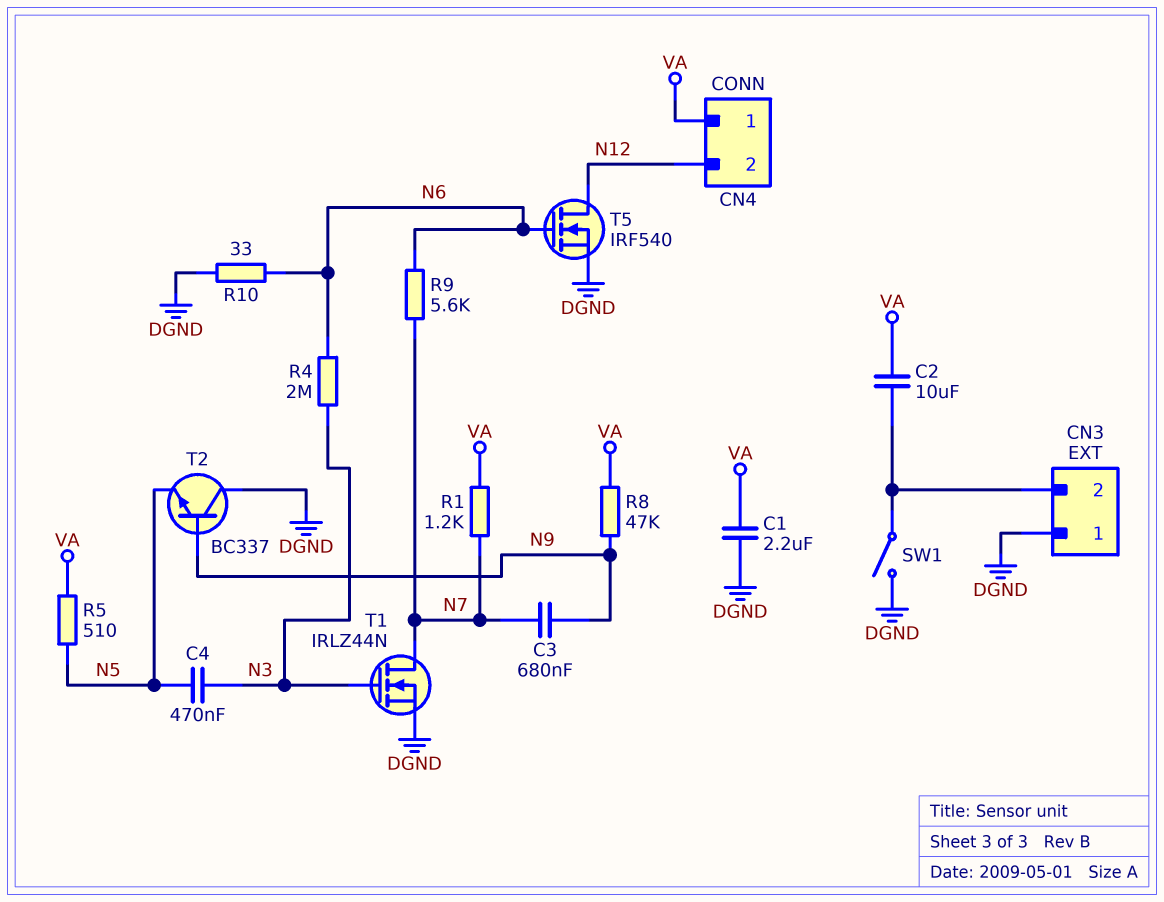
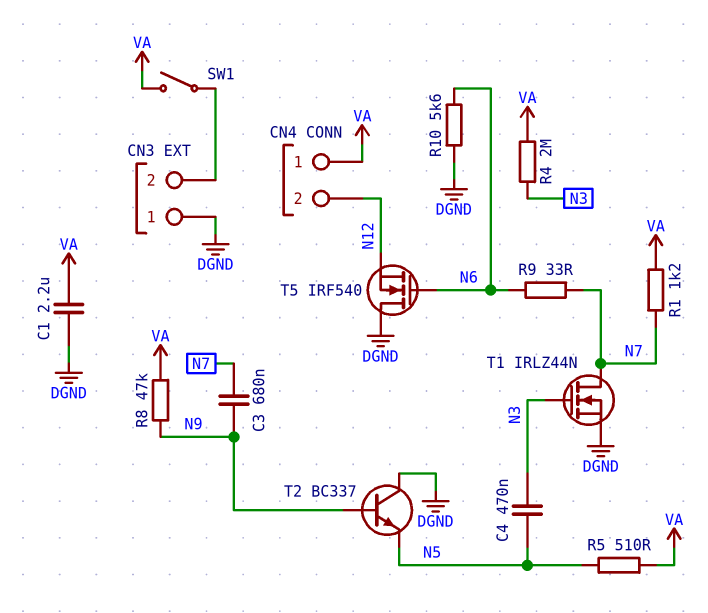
C2: 10uF (CN3/2, VA) -> none
R4: 2M (N3, N6) -> 2M (N3, VA)
R9: 5.6k (N6, N7) -> 33 (N6, N7)
R10: 33 (DGND, N6) -> 5.6k (DGND, N6)
SW1: switch (CN3/2, DGND) -> switch (CN3/2, VA)
T5: NMOS IRF540 (G N6, D N12, S DGND) -> NMOS IRF540 (G N6, D DGND, S N12)

